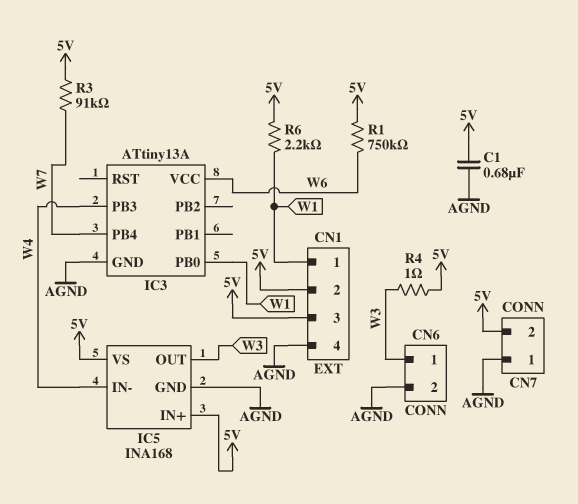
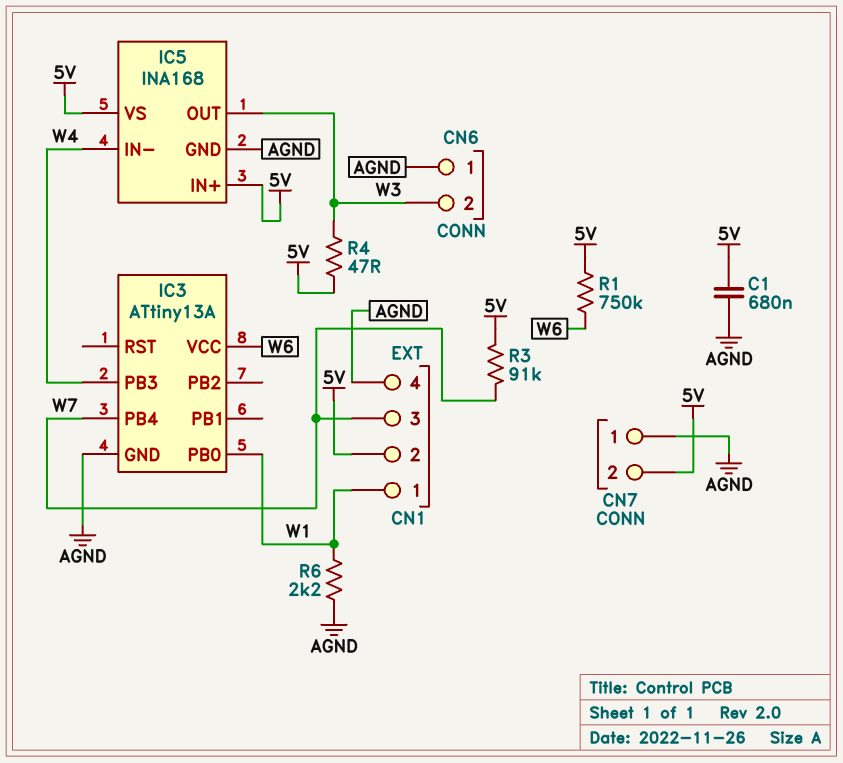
CN1 pin 3: 5V -> W7
CN6 pin 1: W3 -> AGND
CN6 pin 2: AGND -> W3
R4: 1 (5V, W3) -> 47 (5V, W3)
R6: 2.2k (5V, W1) -> 2.2k (AGND, W1)

